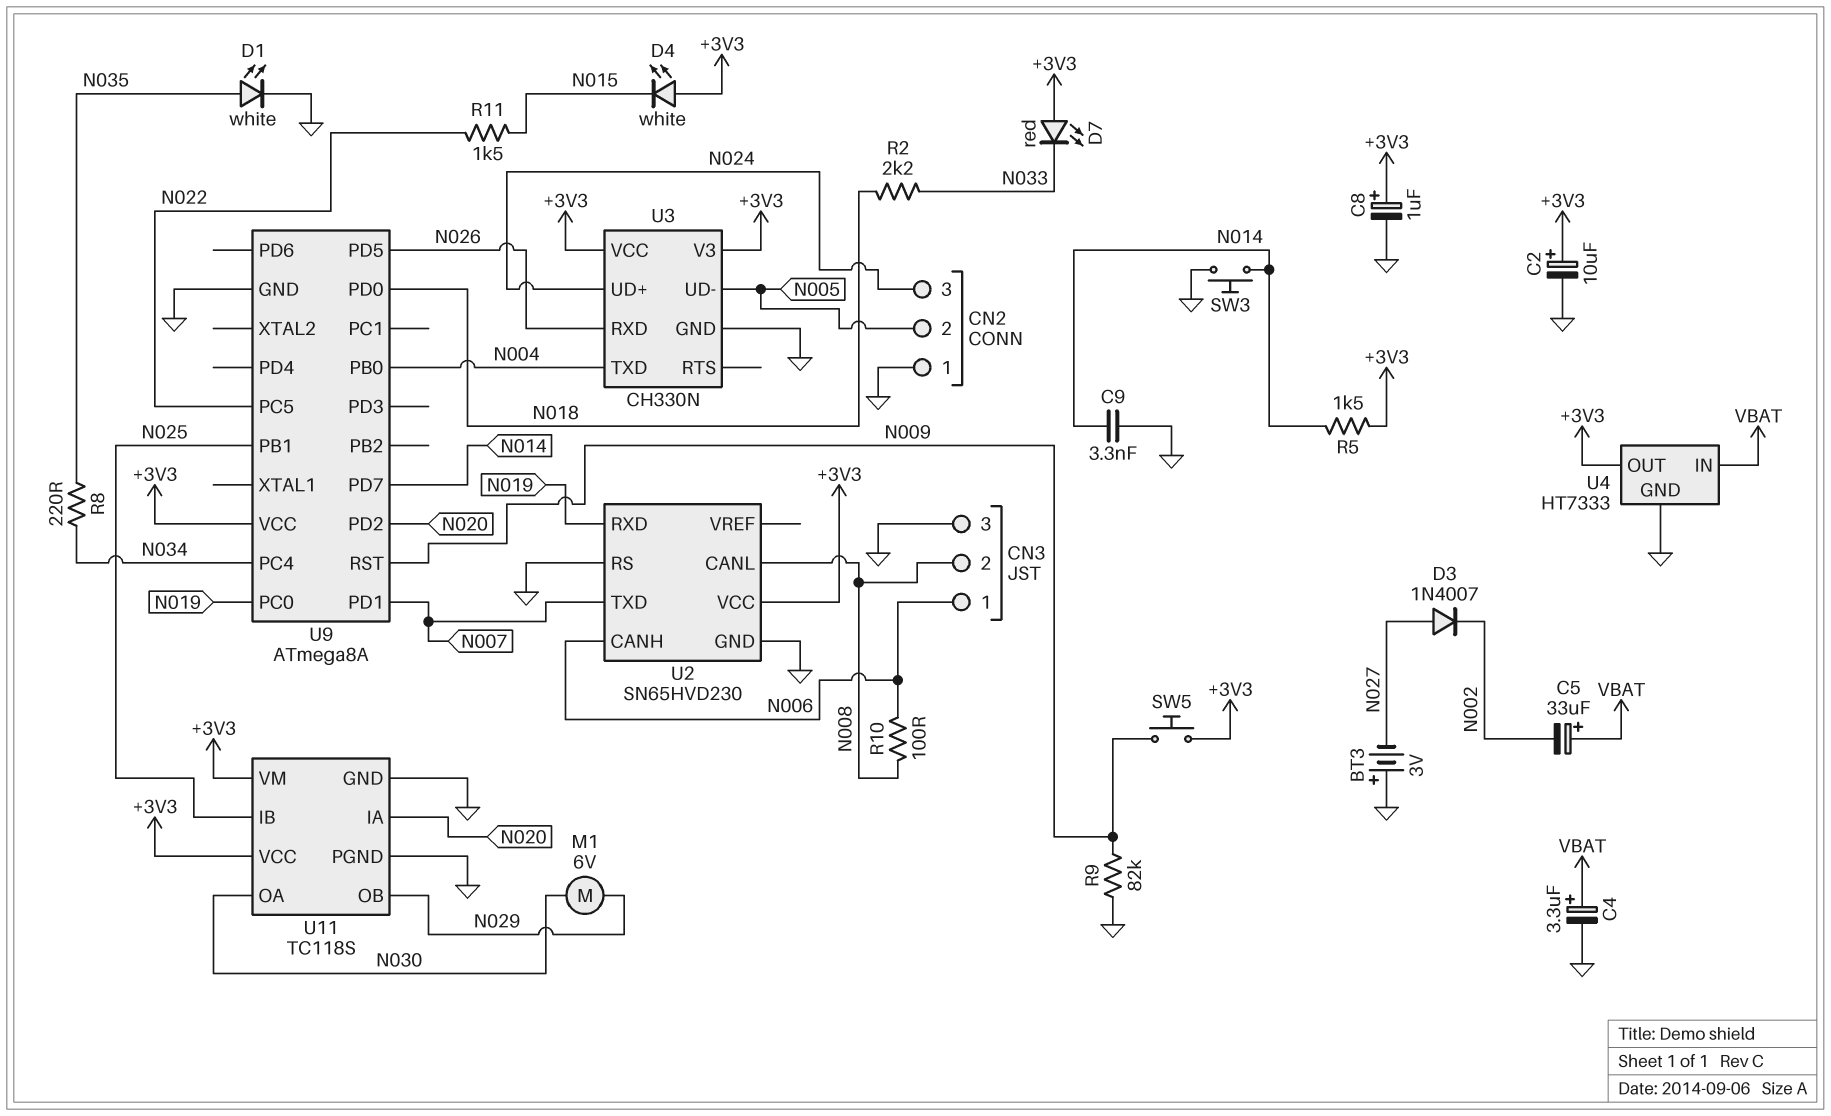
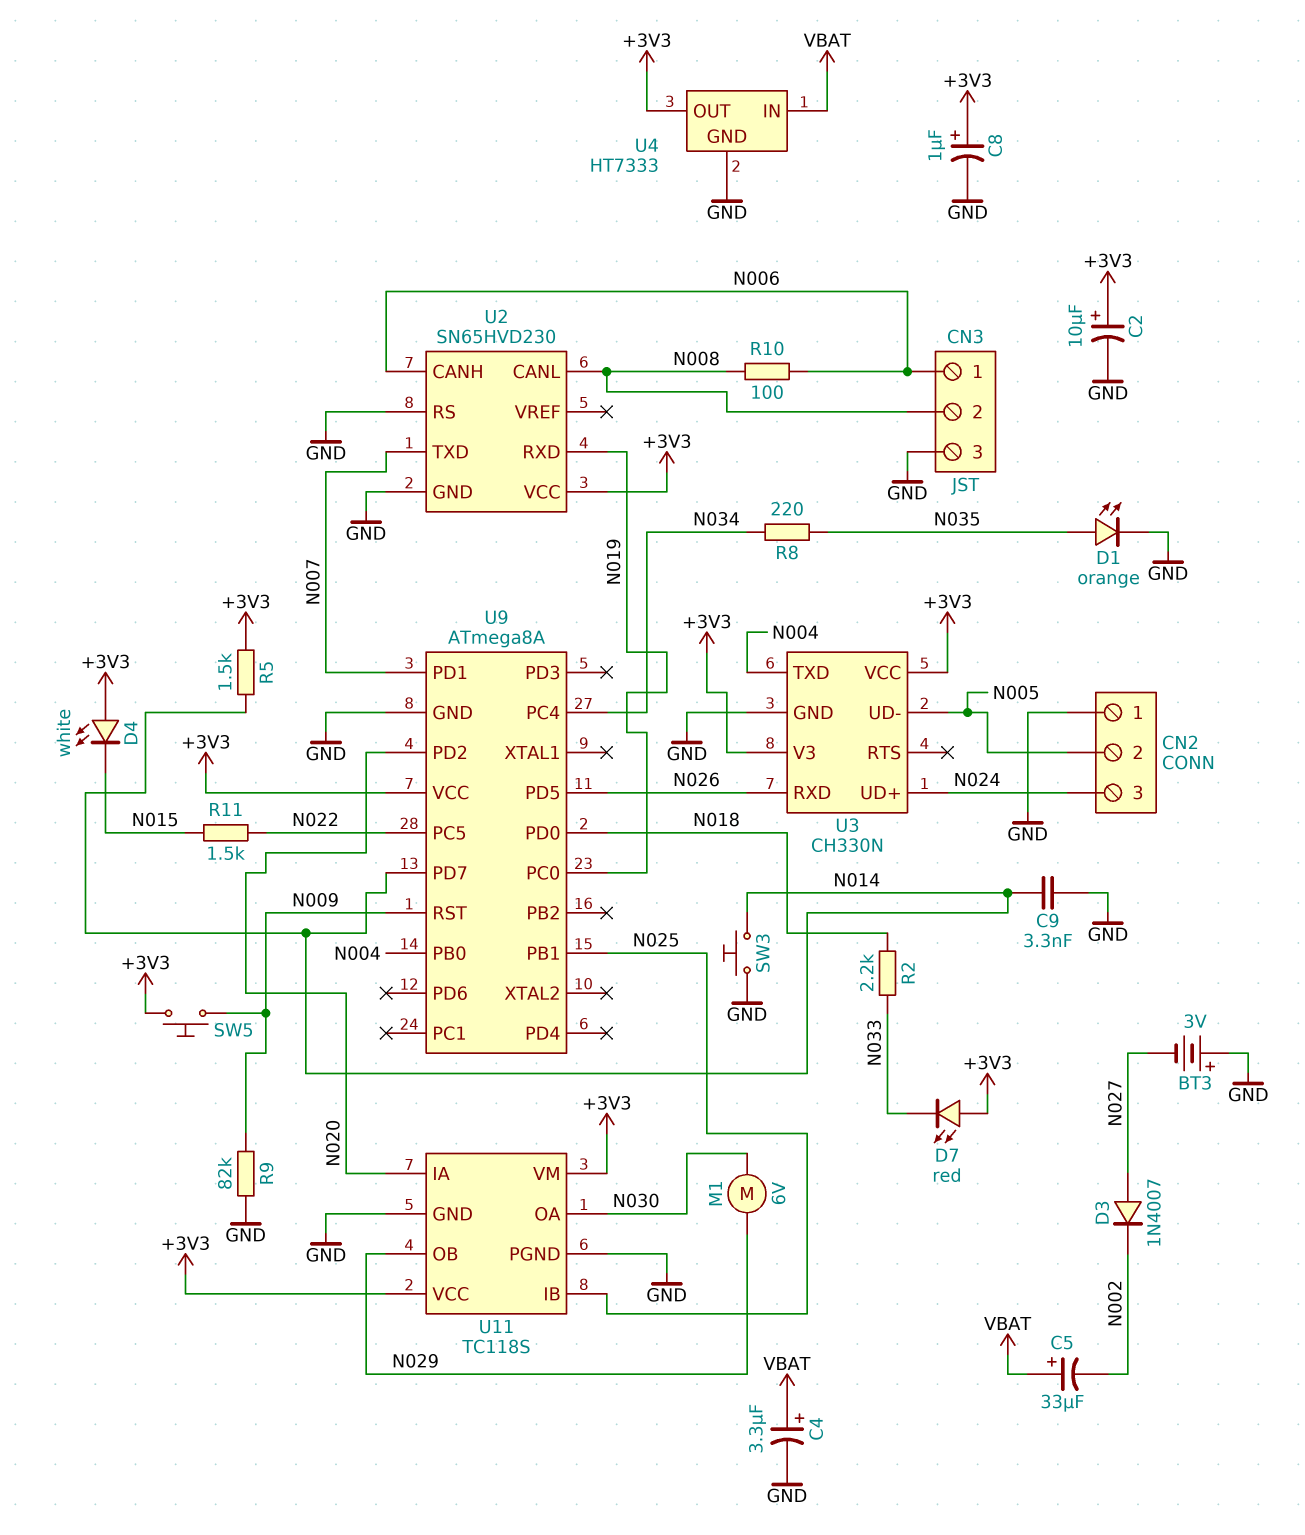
D1: LED white (A N035, K GND) -> LED orange (A N035, K GND)

